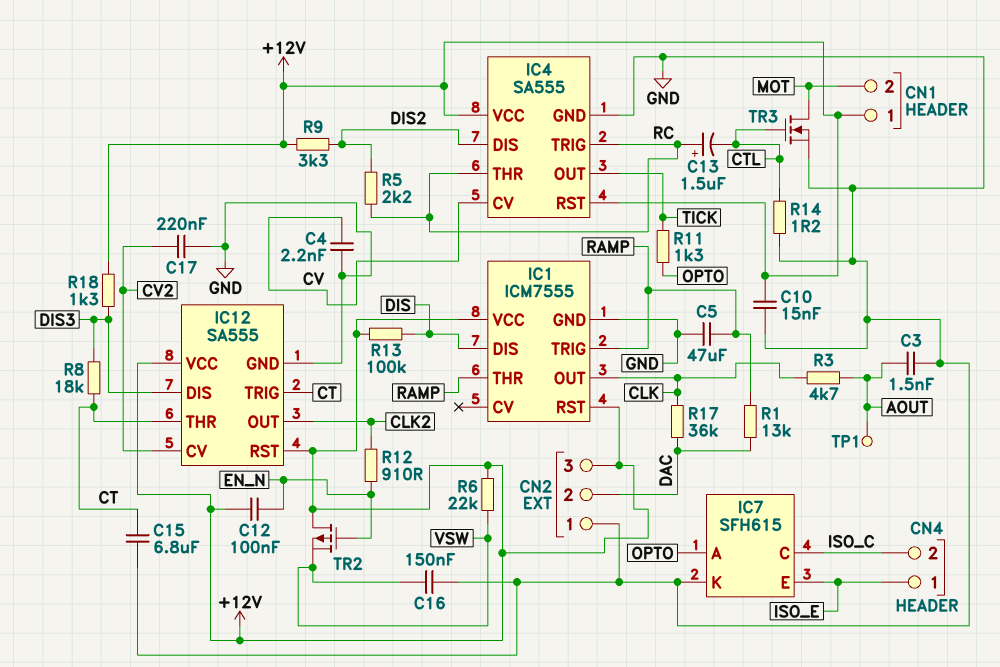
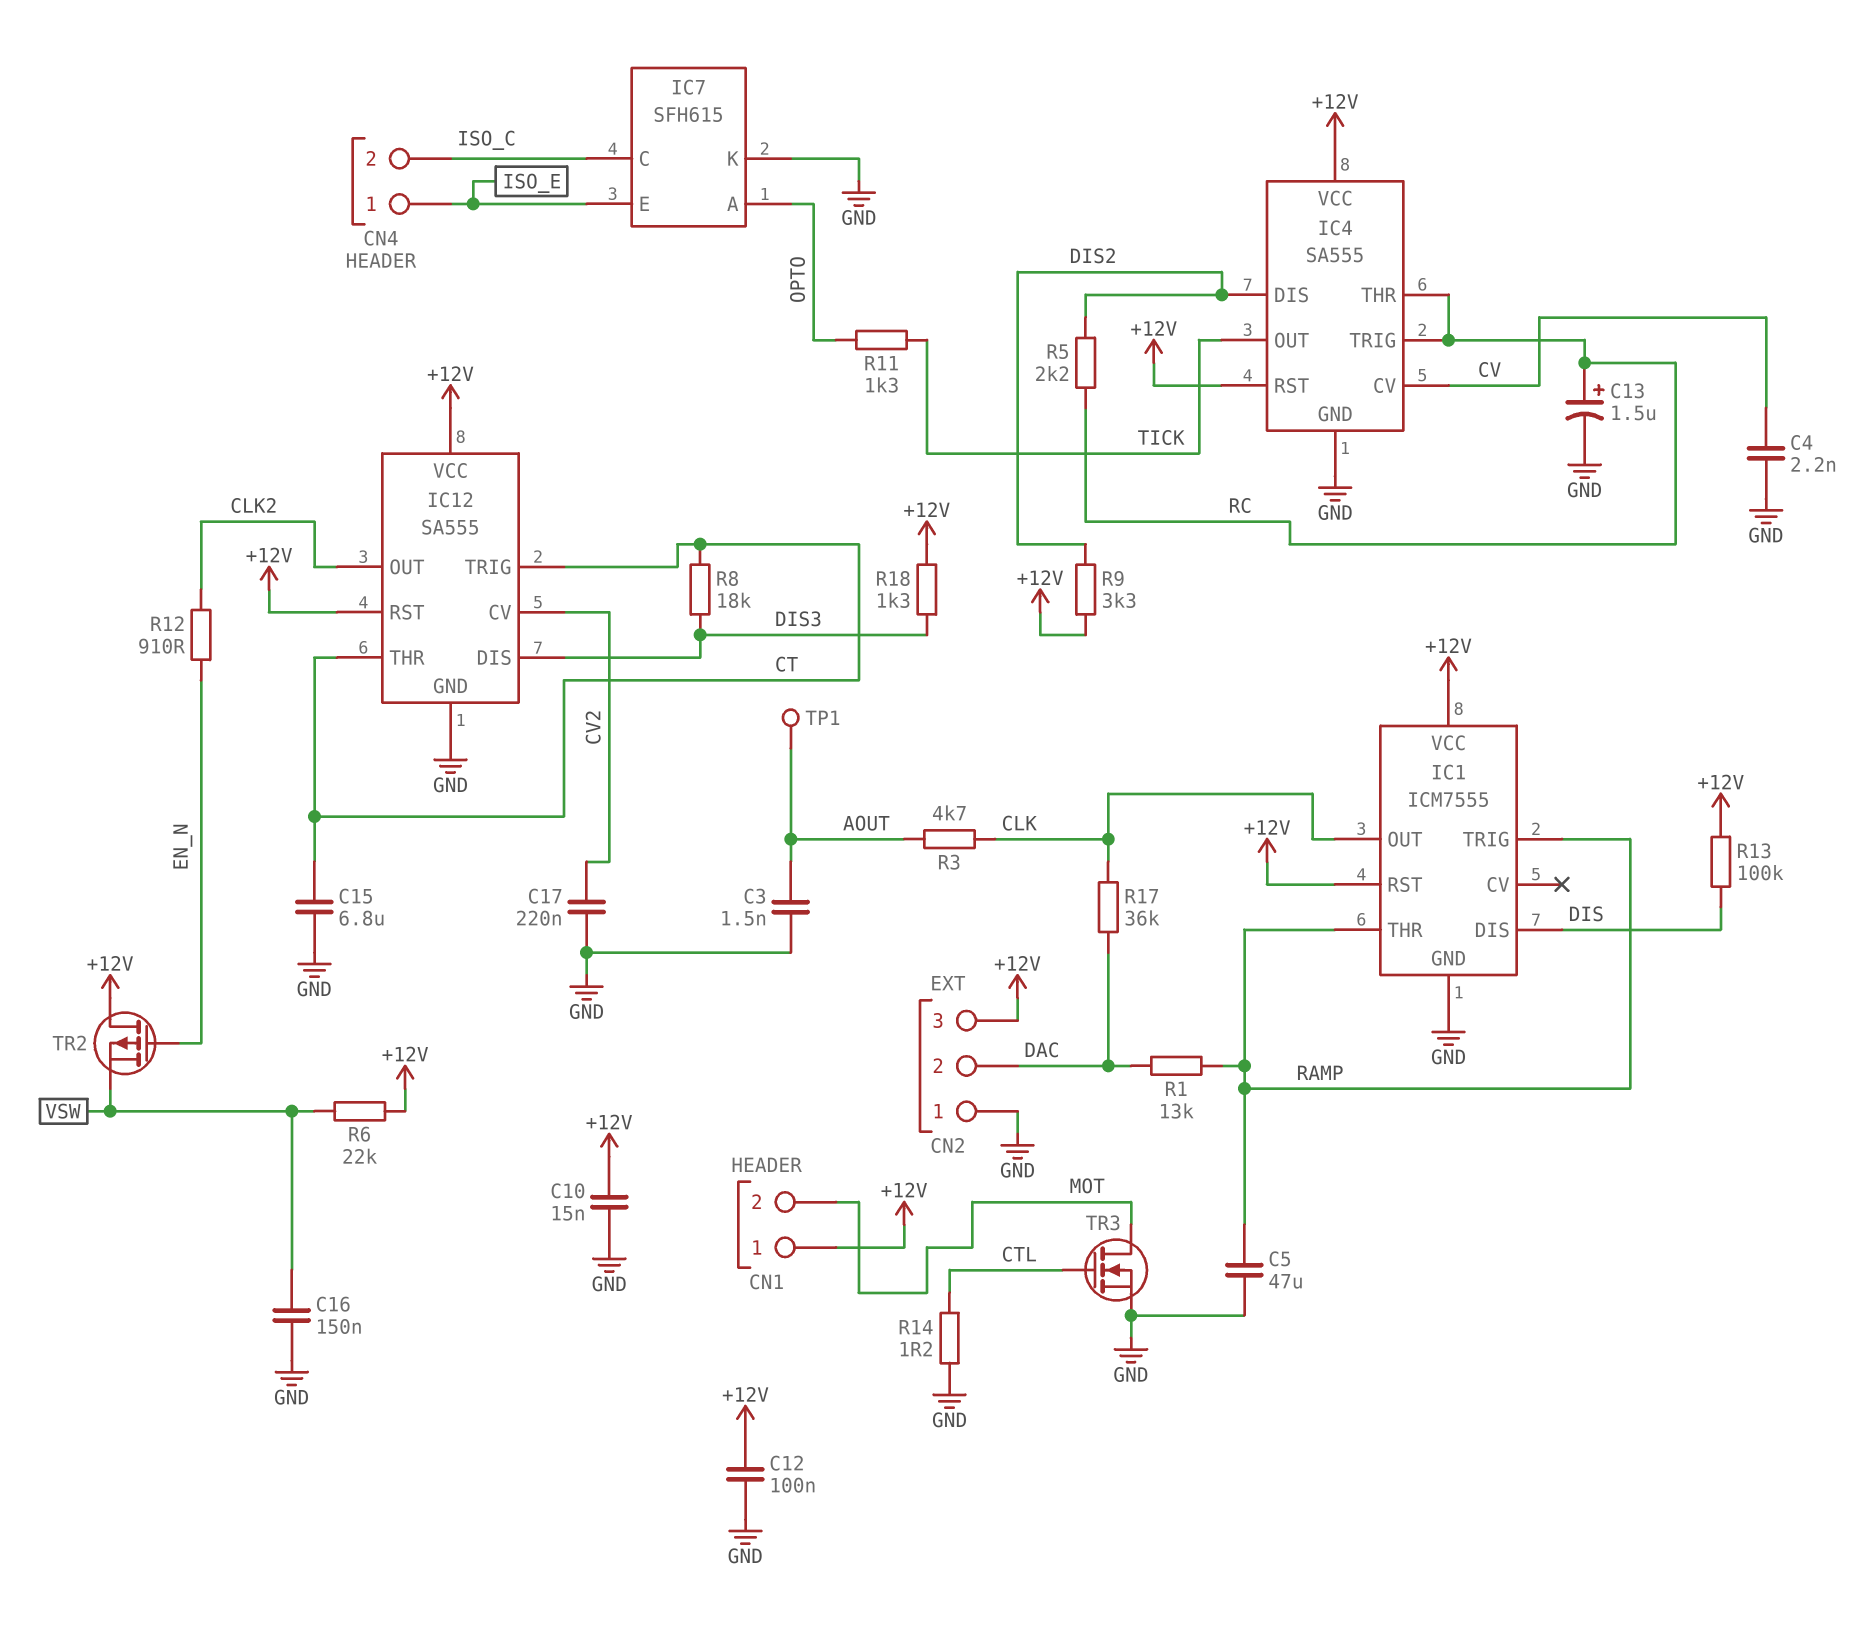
C12: 100nF (+12V, EN_N) -> 100nF (+12V, GND)
C13: 1.5uF (plus RC, minus CTL) -> 1.5uF (plus RC, minus GND)

